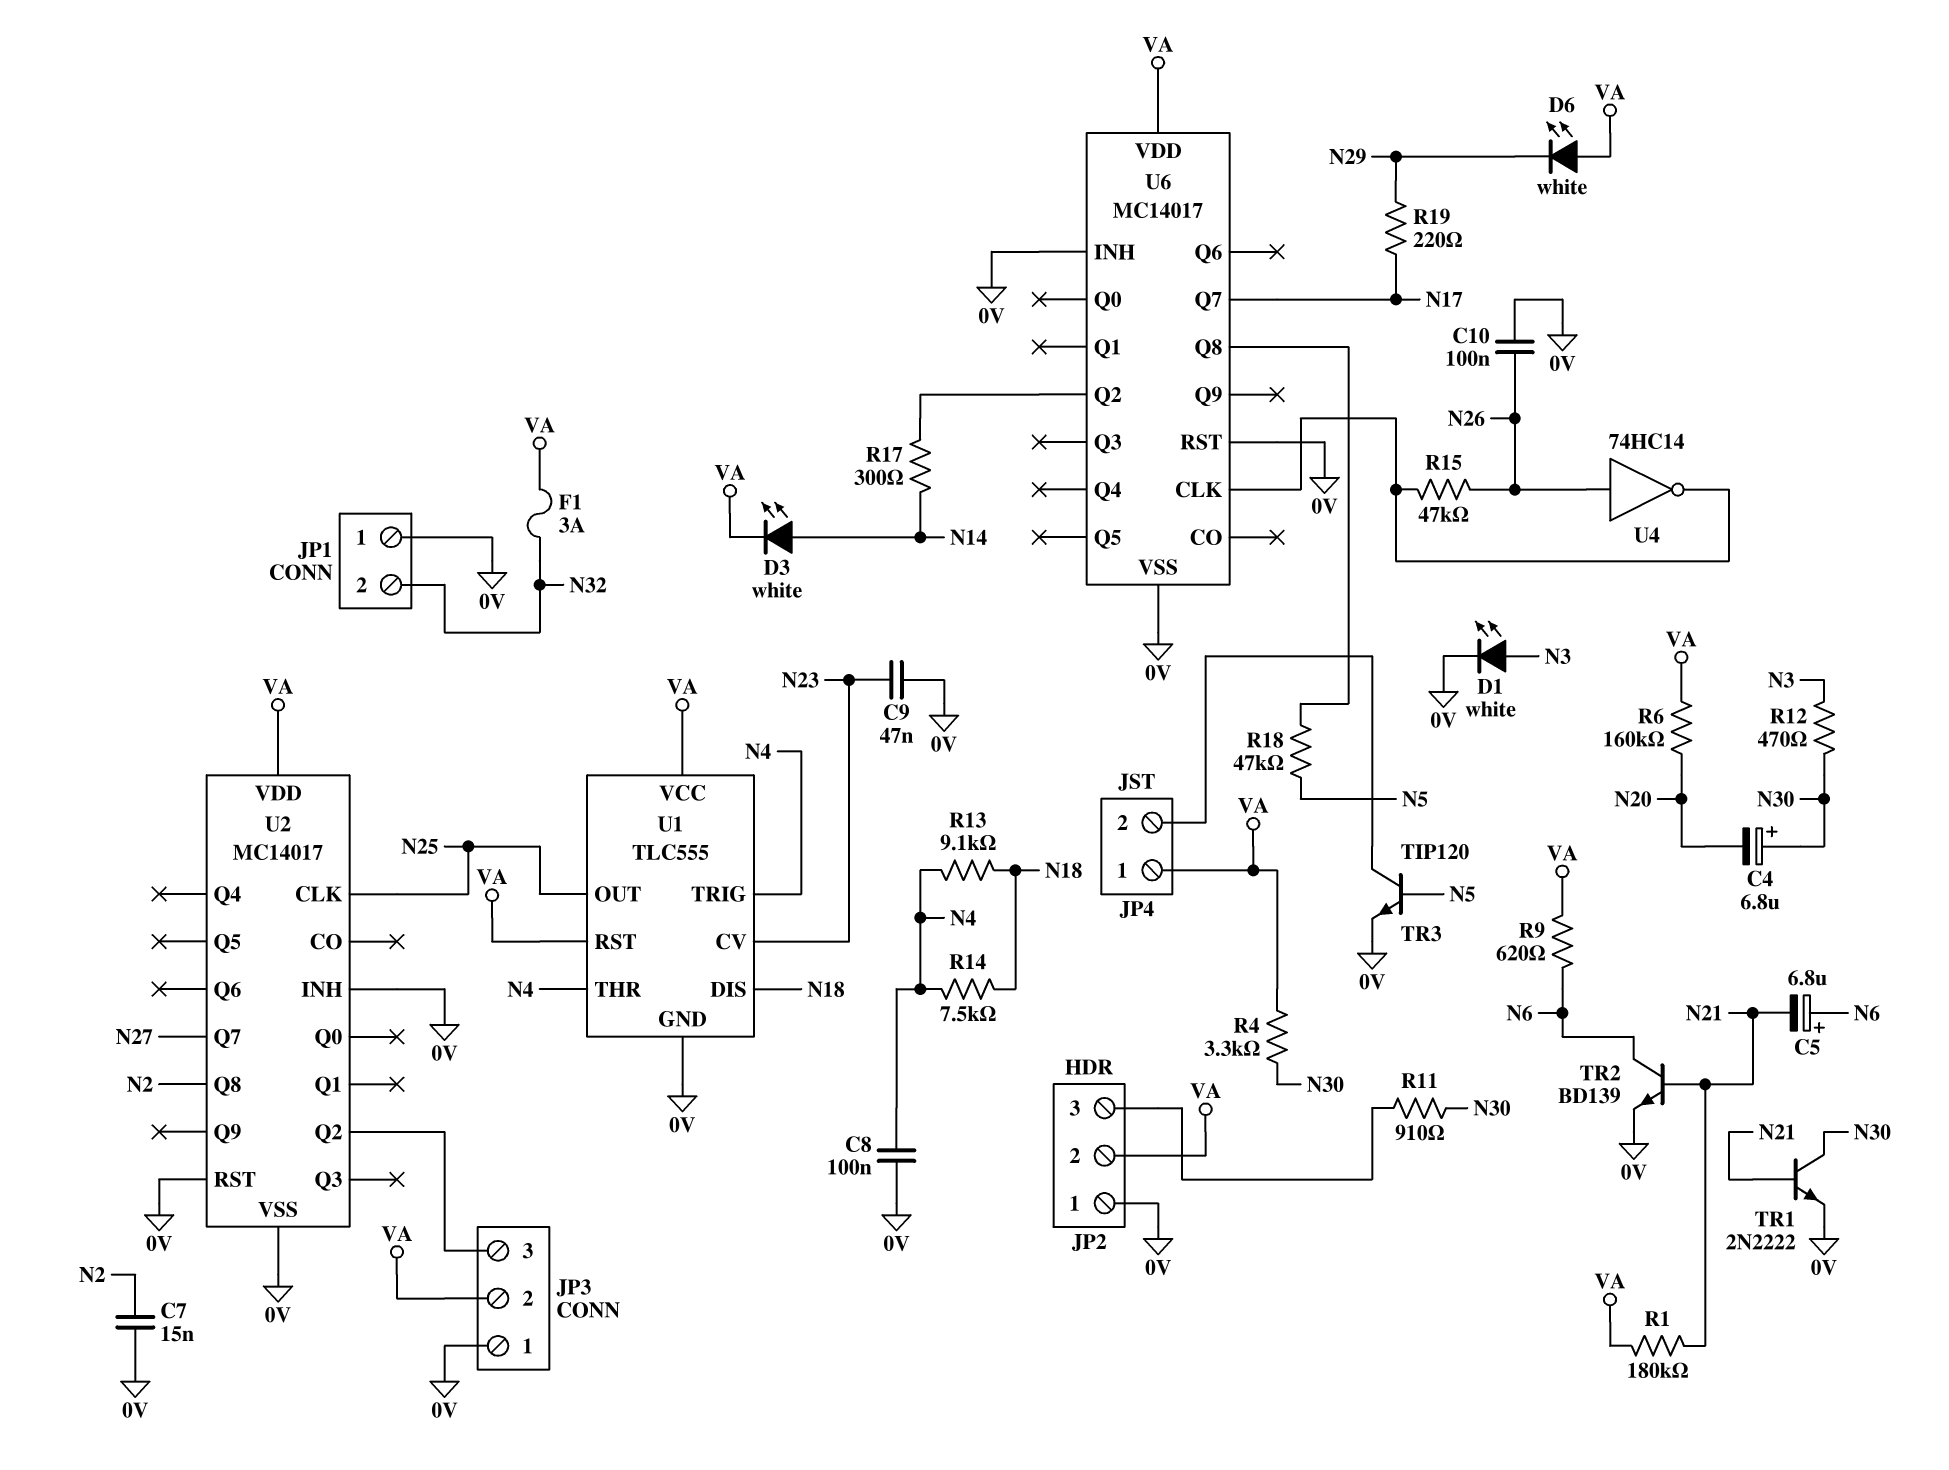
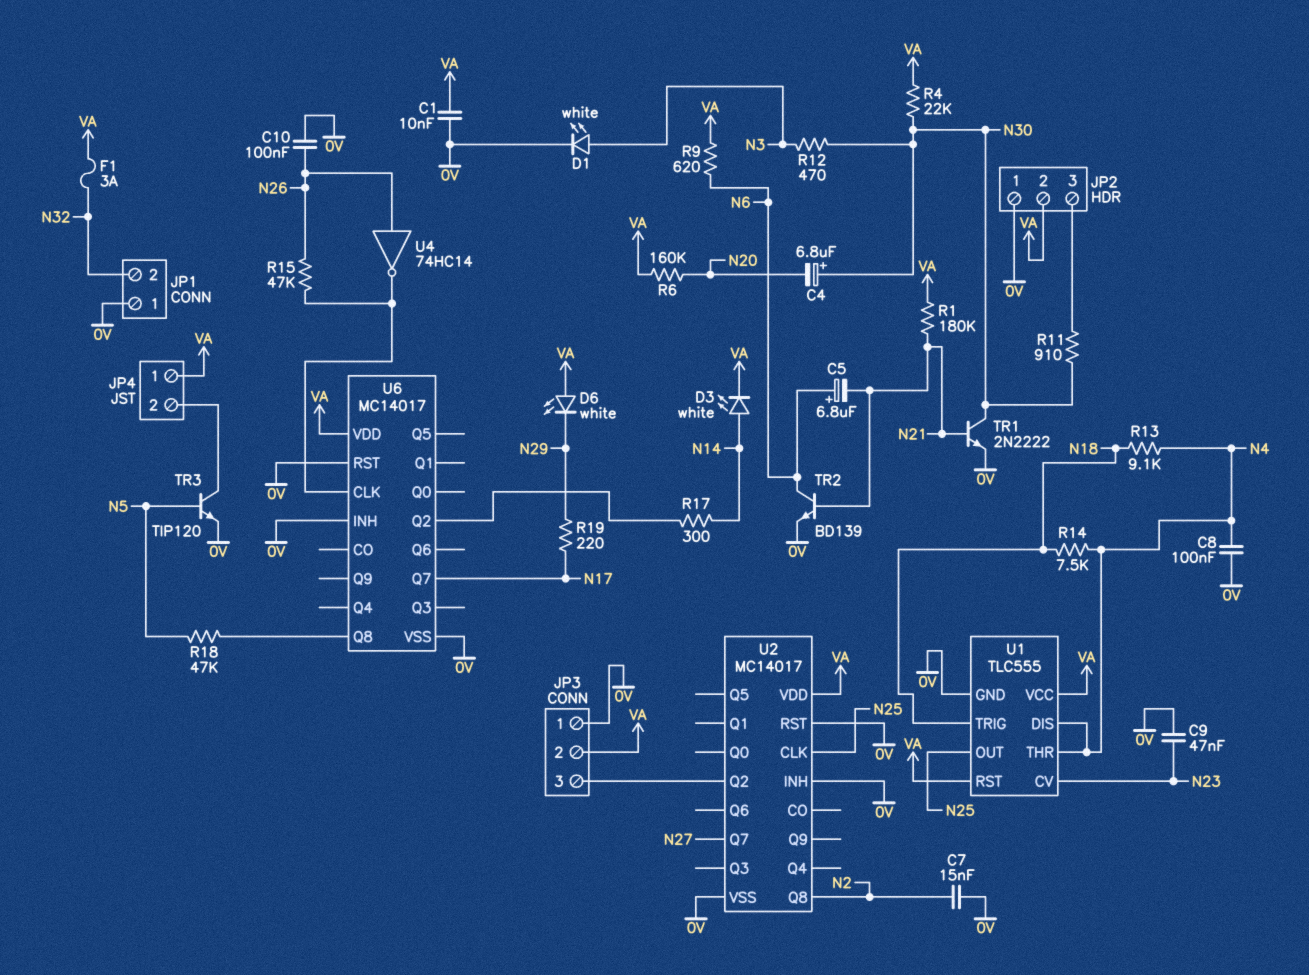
C1: none -> 10nF (0V, VA)
R4: 3.3k (N30, VA) -> 22k (N30, VA)
U1 pin DIS: N18 -> N4
U1 pin TRIG: N4 -> N18

